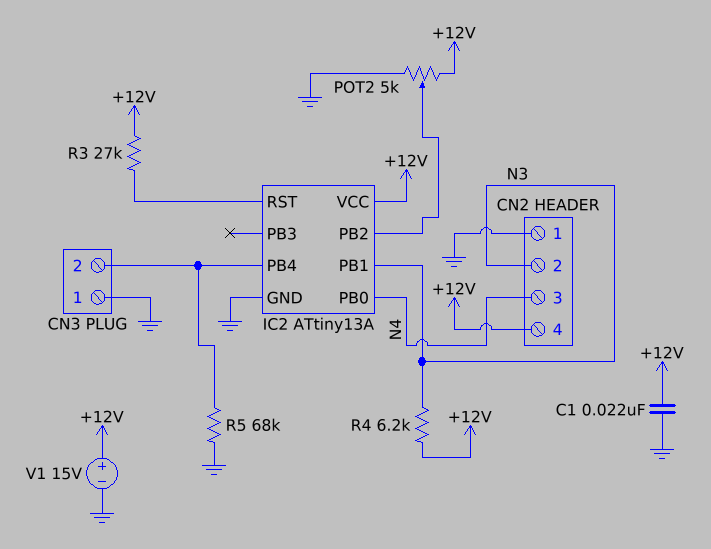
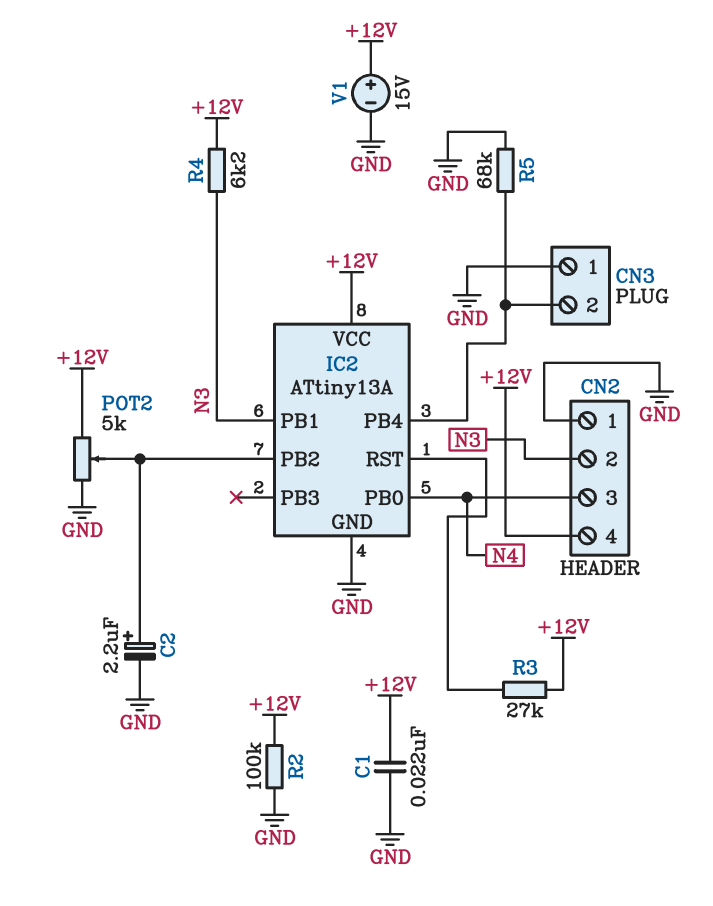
C2: none -> 2.2uF (plus IC2/PB2, minus GND)
R2: none -> 100k (+12V, GND)

